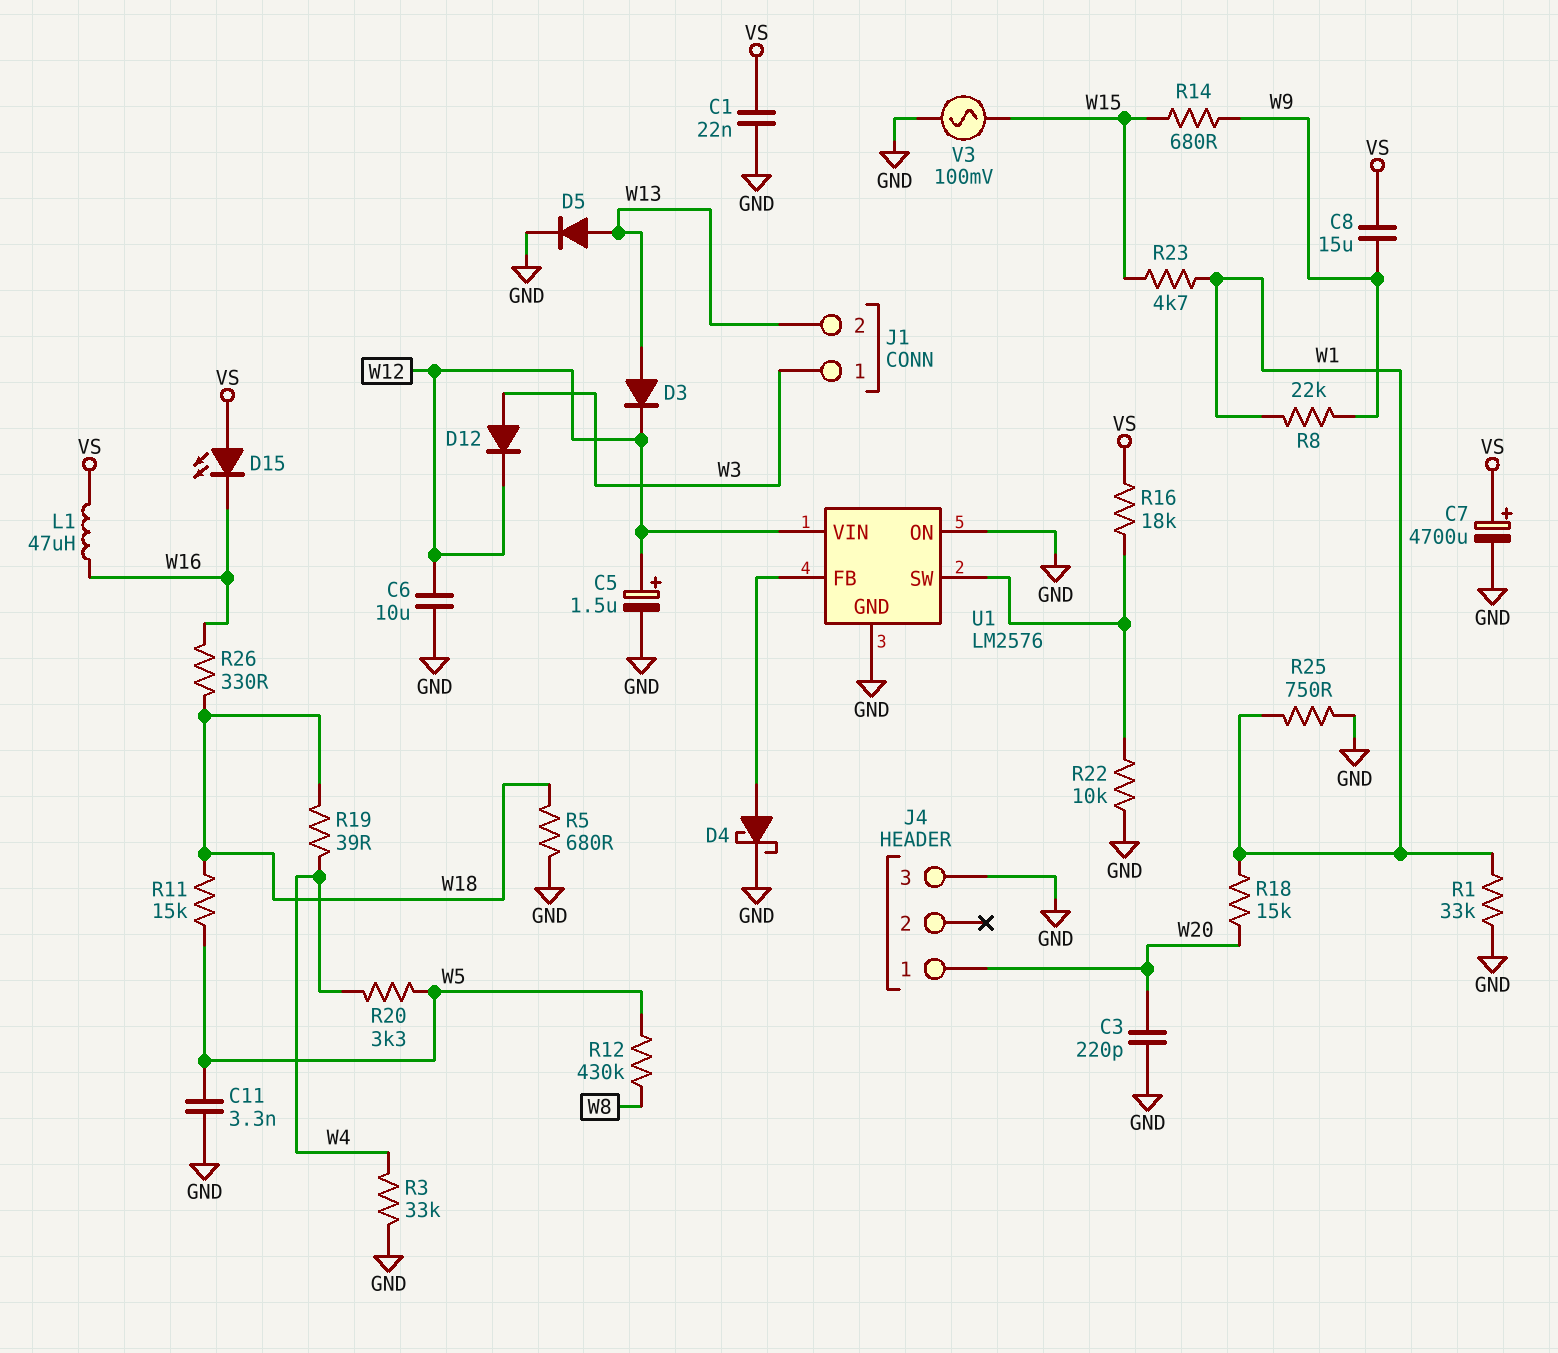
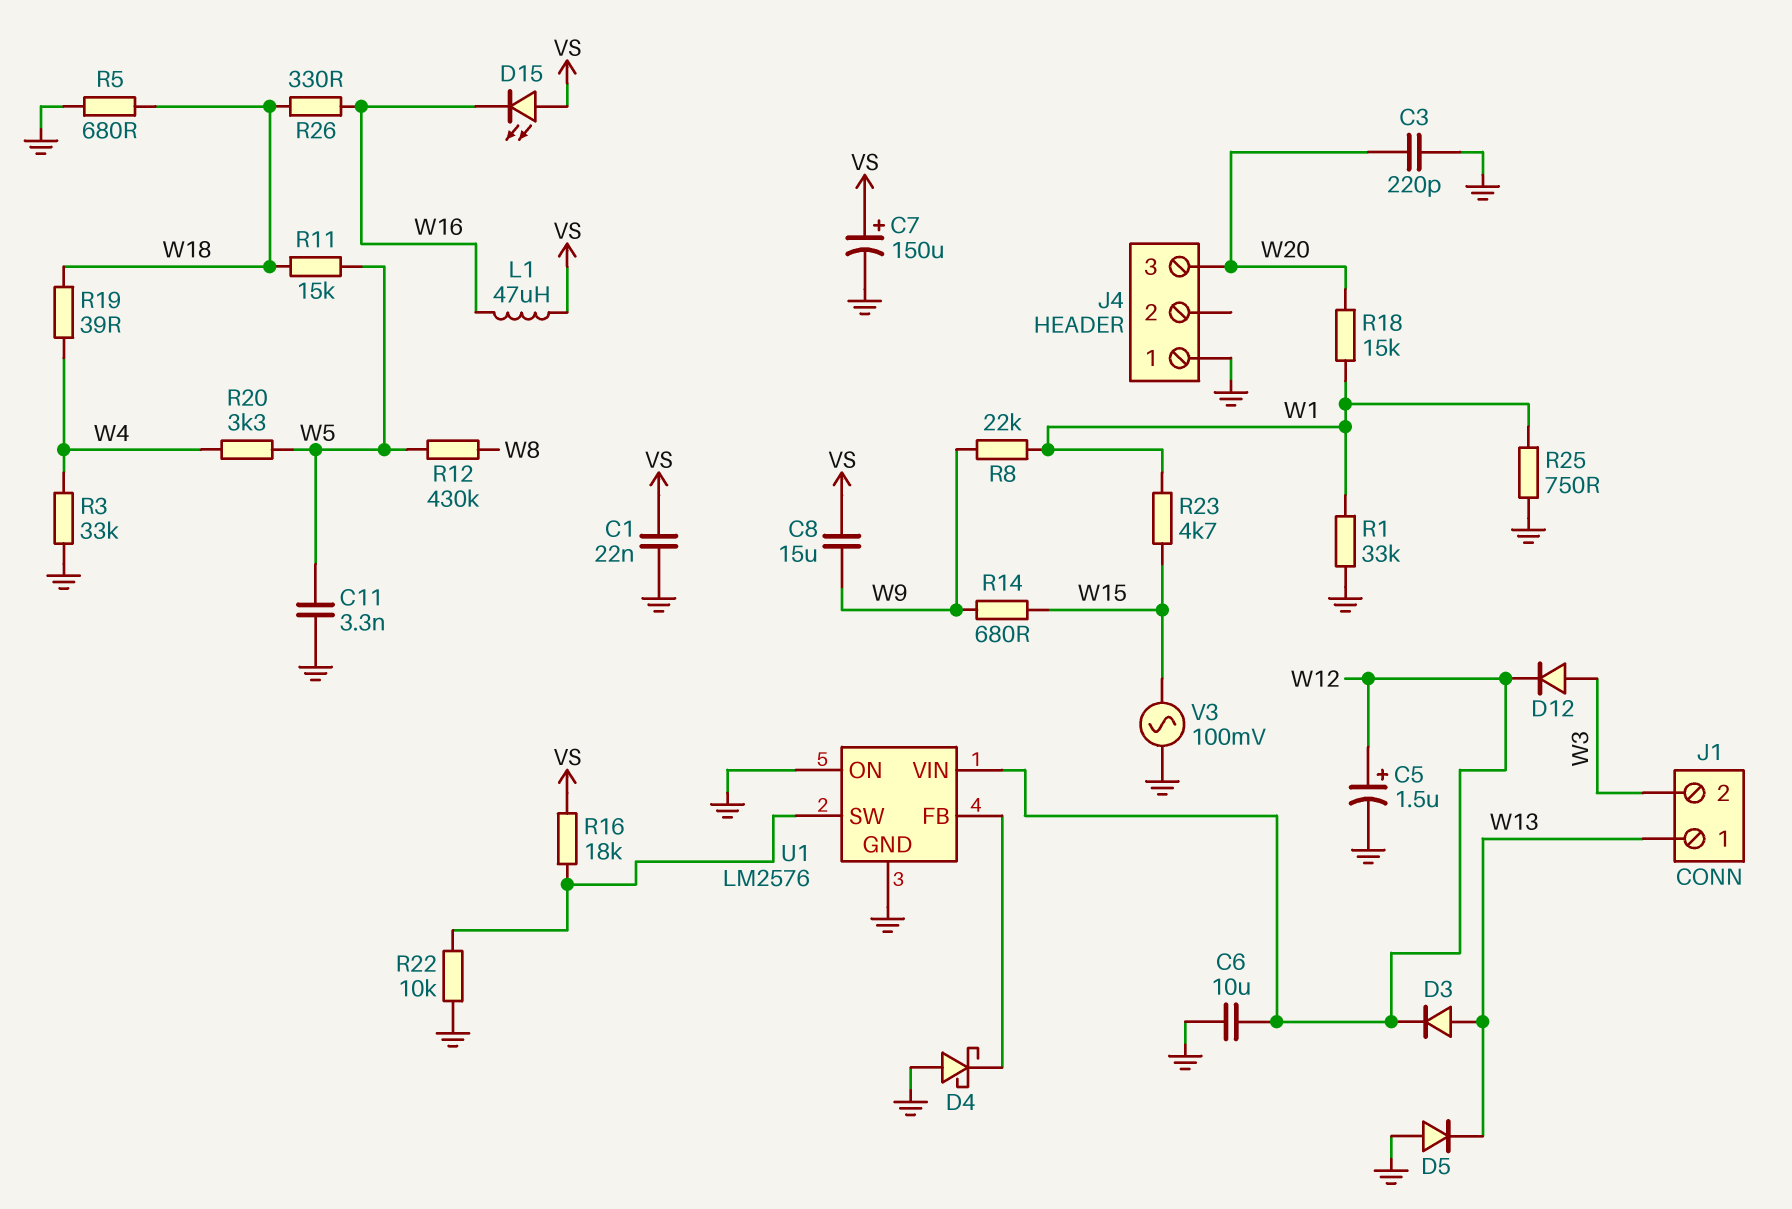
C7: 4700uF (plus VS, minus GND) -> 150uF (plus VS, minus GND)
D4: schottky (A U1/FB, K GND) -> schottky (A GND, K U1/FB)
D5: diode (A W13, K GND) -> diode (A GND, K W13)
J1 pin 1: W3 -> W13
J1 pin 2: W13 -> W3
J4 pin 1: W20 -> GND
J4 pin 3: GND -> W20

